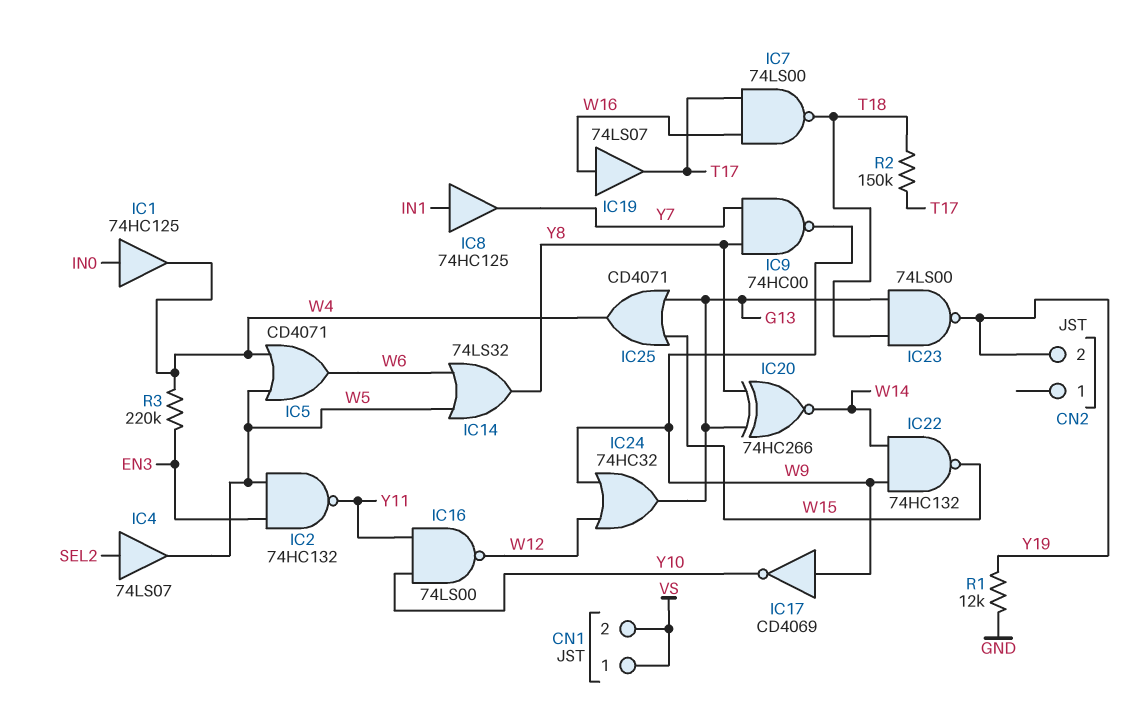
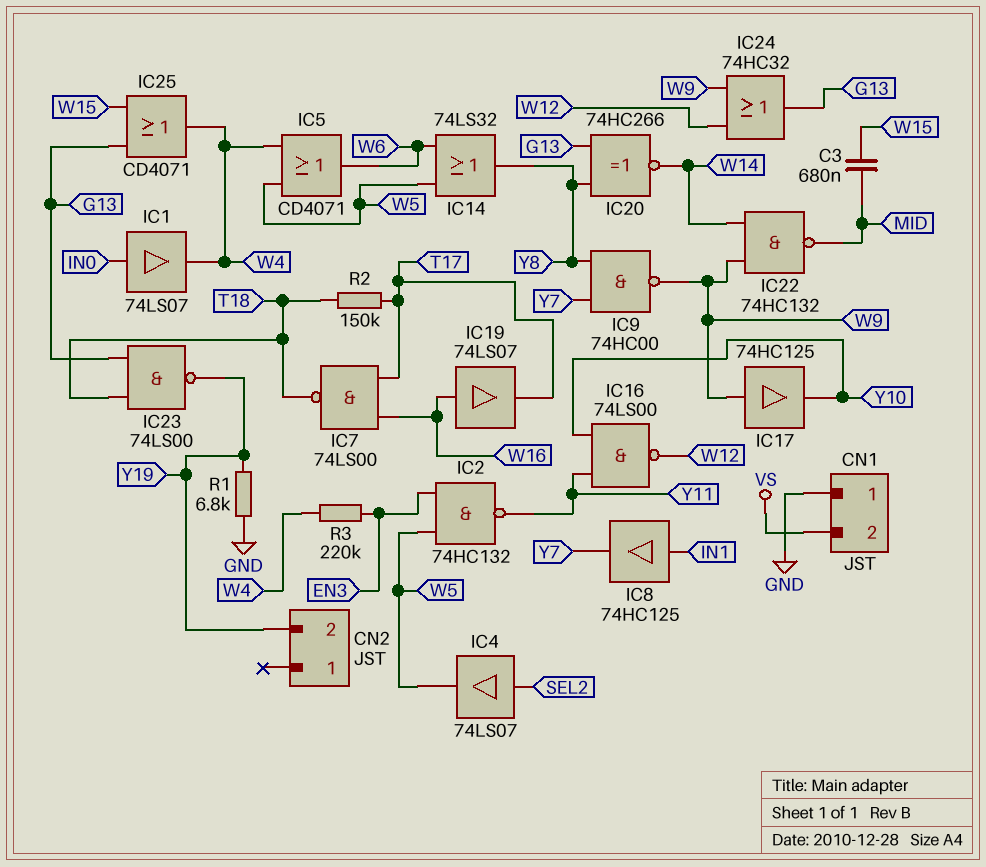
C3: none -> 680nF (MID, W15)
CN1 pin 1: VS -> GND
IC1: buffer 74HC125 (in IN0, out W4) -> buffer 74LS07 (in IN0, out W4)
IC17: NOT CD4069 (in W9, out Y10) -> buffer 74HC125 (in W9, out Y10)
IC22: NAND 74HC132 (in W9, in W14, out W15) -> NAND 74HC132 (in W9, in W14, out MID)
R1: 12k (GND, Y19) -> 6.8k (GND, Y19)

